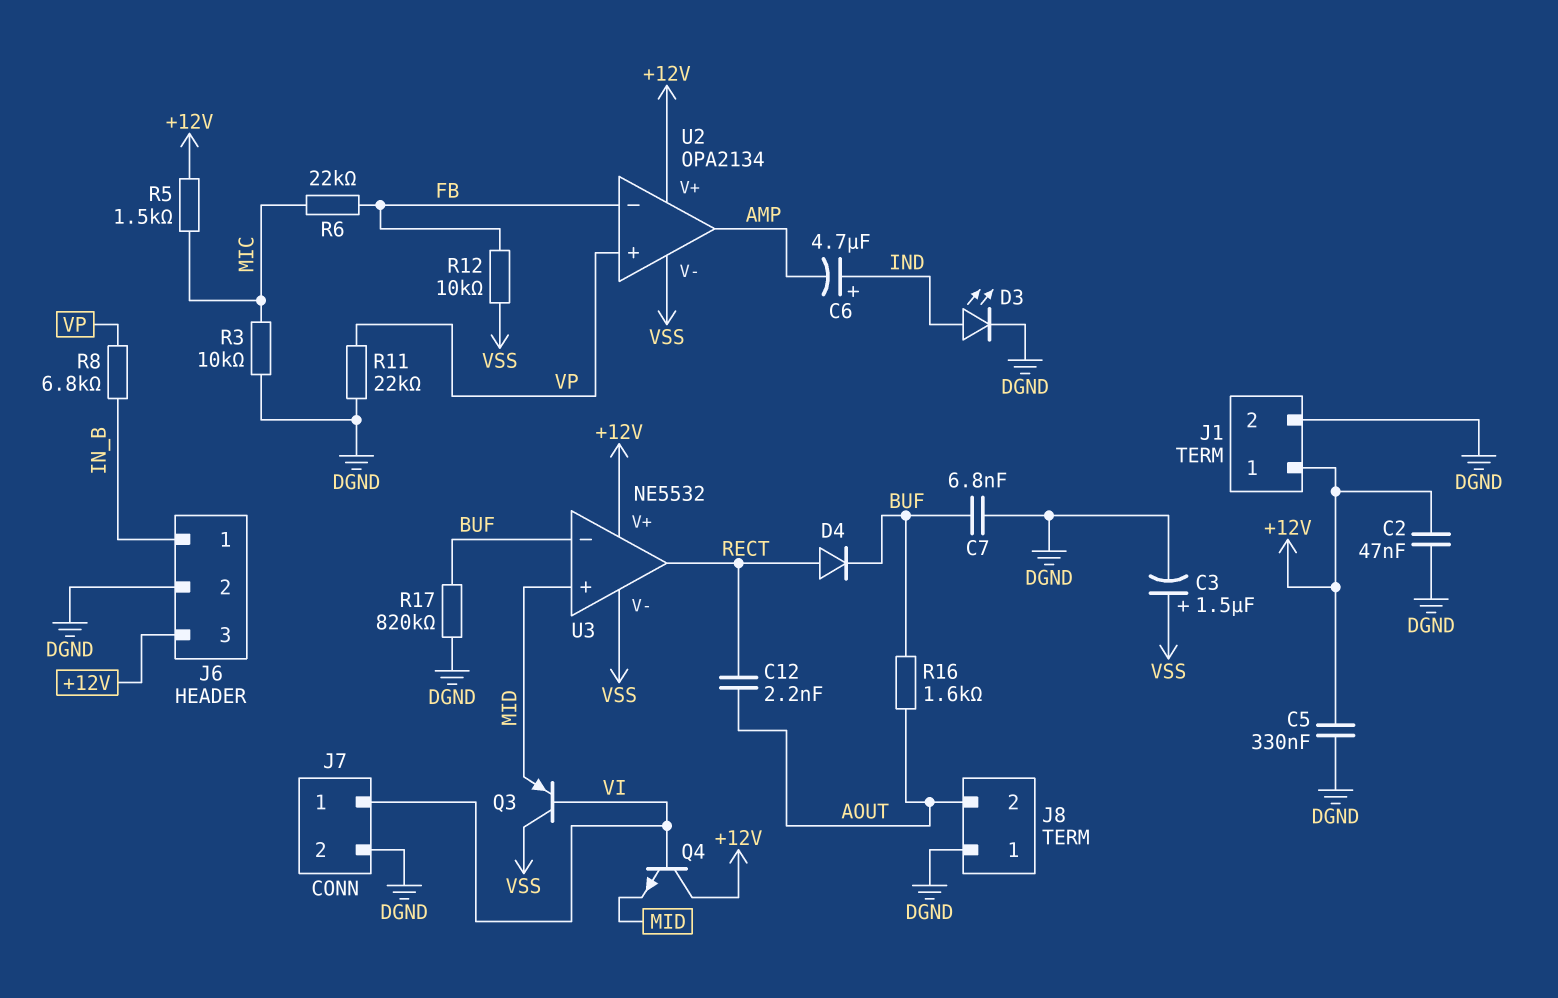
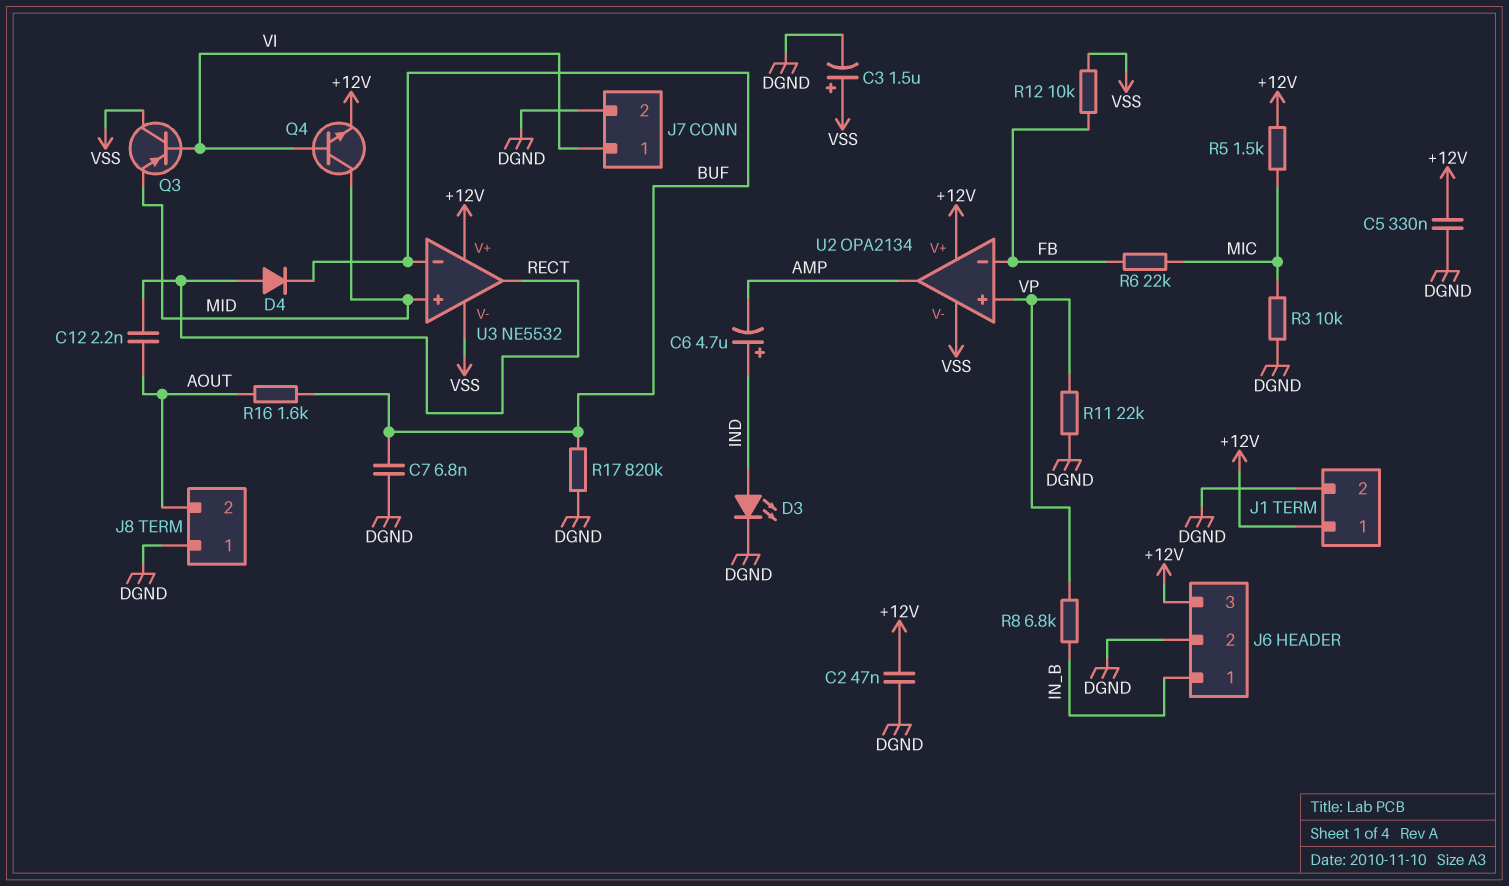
Q4: NPN (B VI, C +12V, E MID) -> NPN (B VI, C MID, E +12V)

